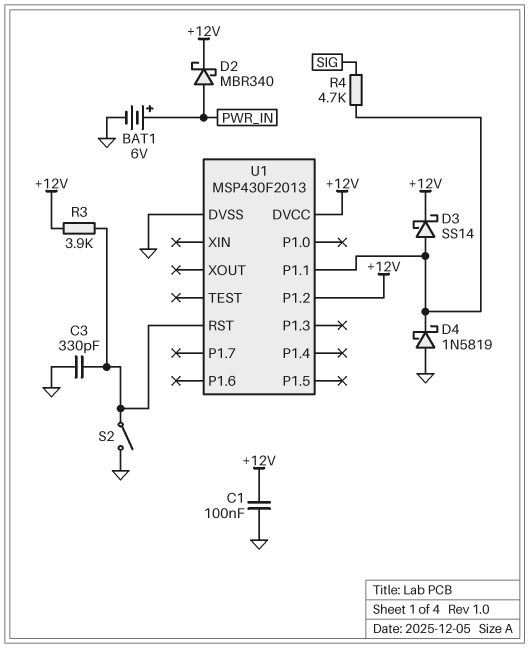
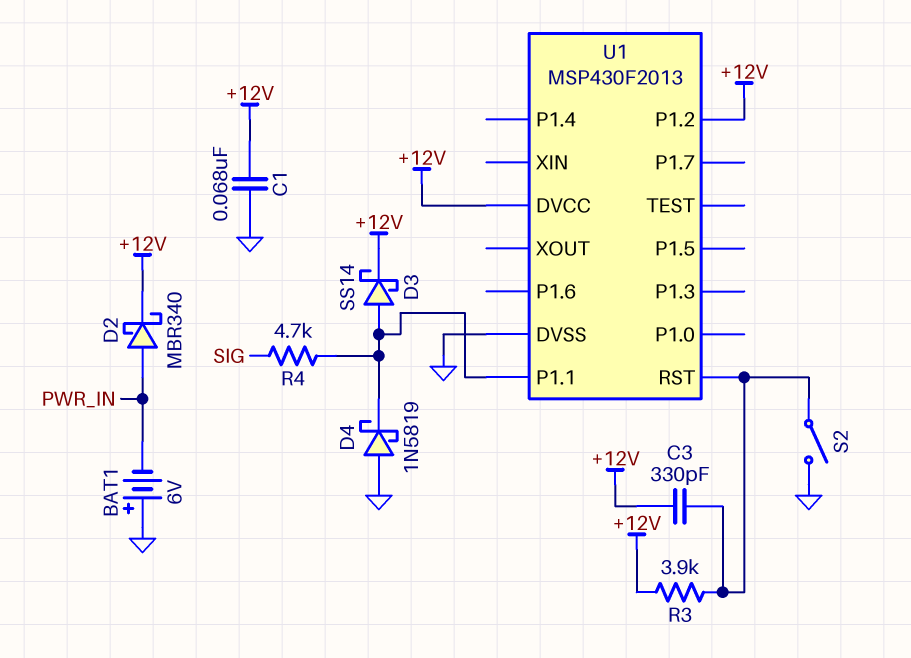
BAT1: 6V (plus PWR_IN, minus GND) -> 6V (plus GND, minus PWR_IN)
C1: 100nF (+12V, GND) -> 68nF (+12V, GND)
C3: 330pF (GND, U1/RST) -> 330pF (+12V, U1/RST)

